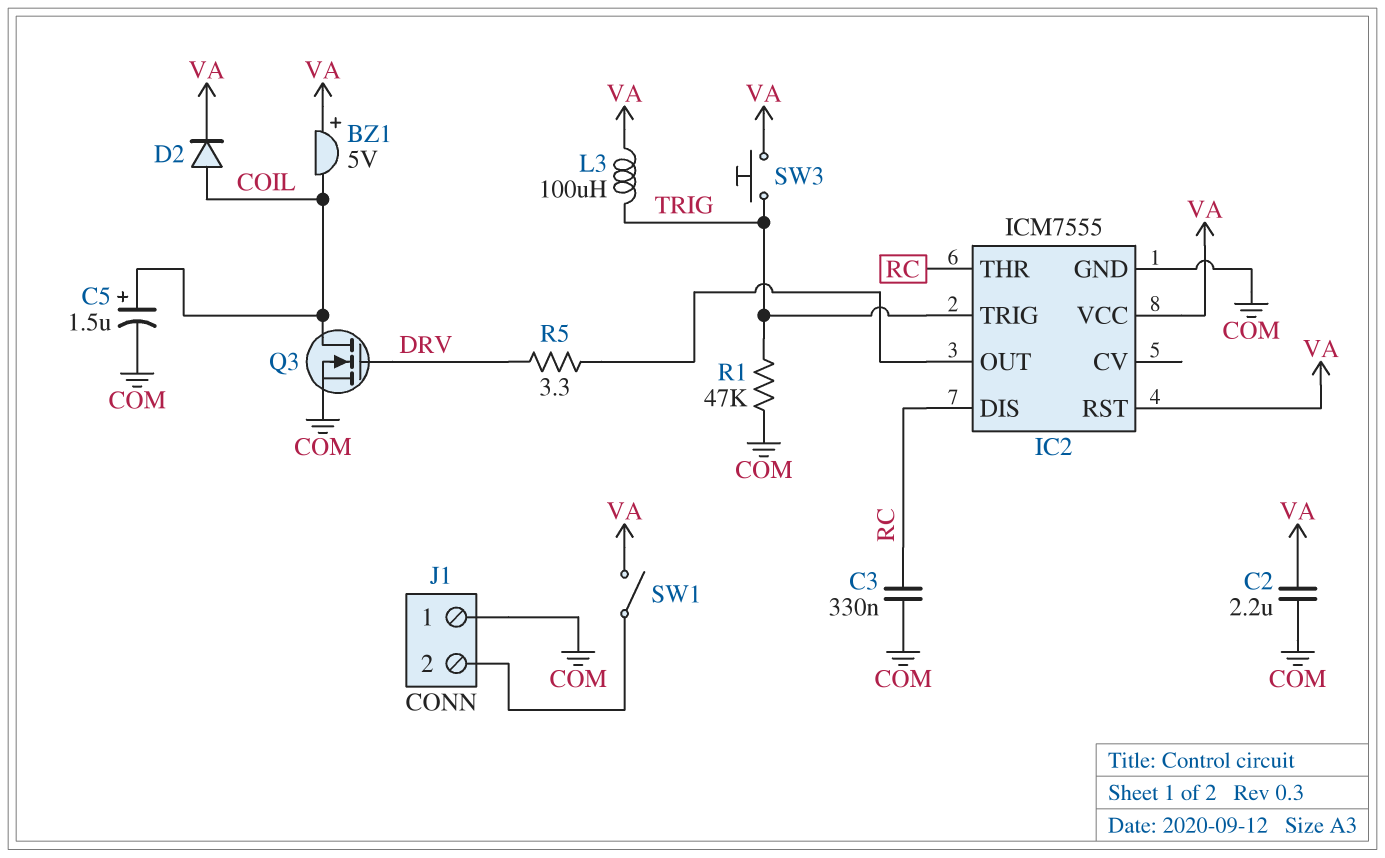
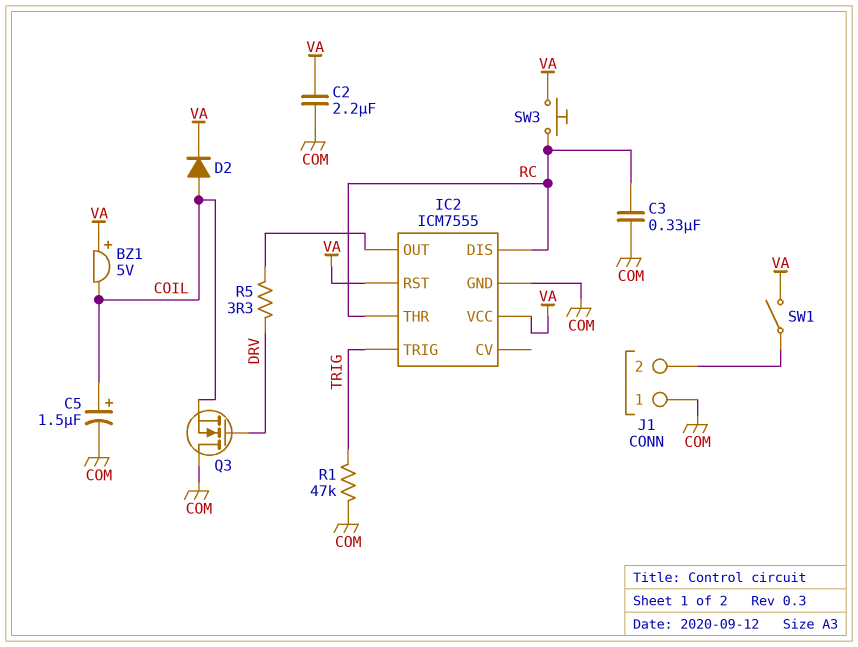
L3: 100uH (TRIG, VA) -> none
Q3: NMOS (G DRV, D COIL, S COM) -> NMOS (G DRV, D COM, S COIL)
SW3: button (TRIG, VA) -> button (RC, VA)

